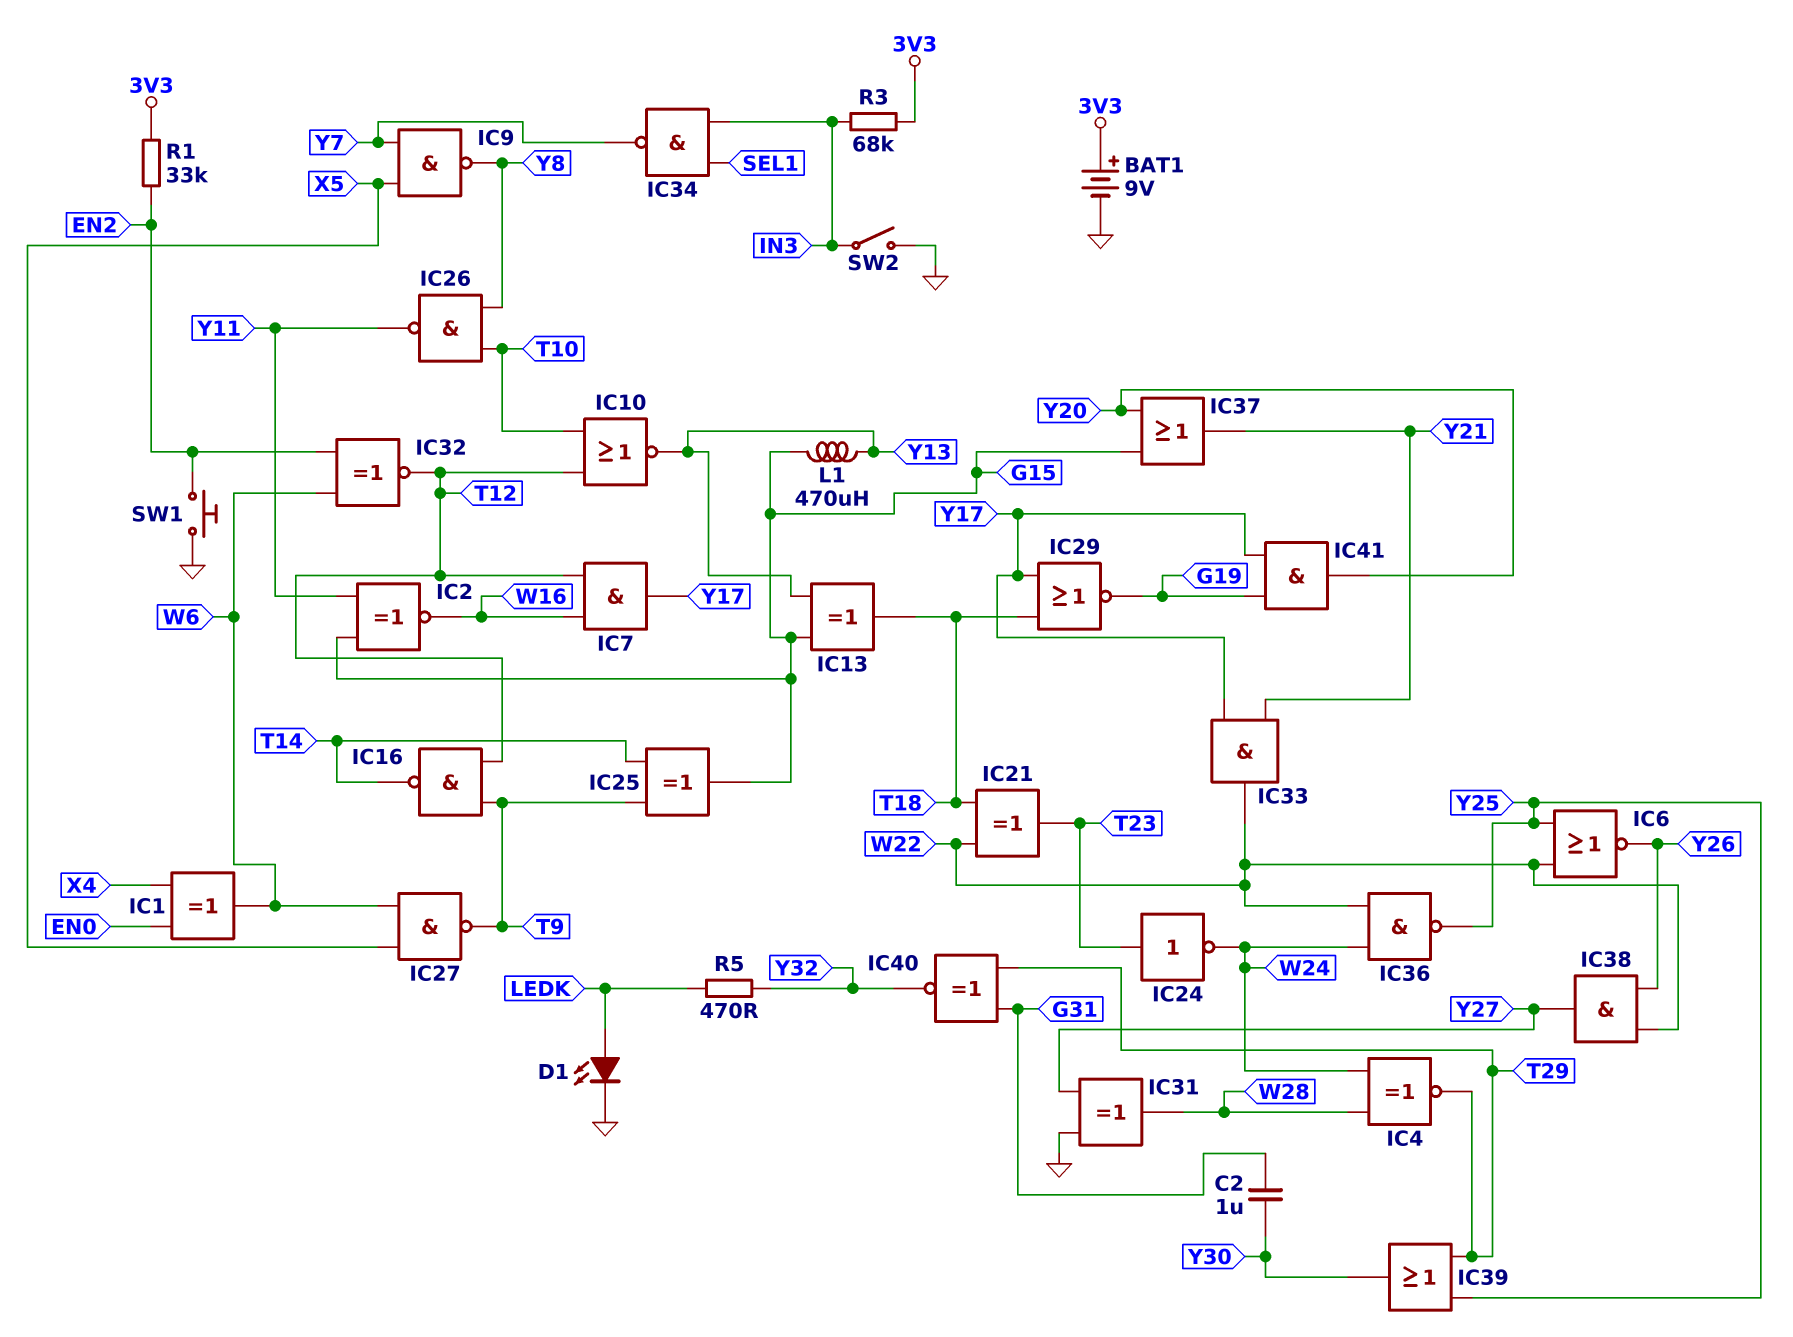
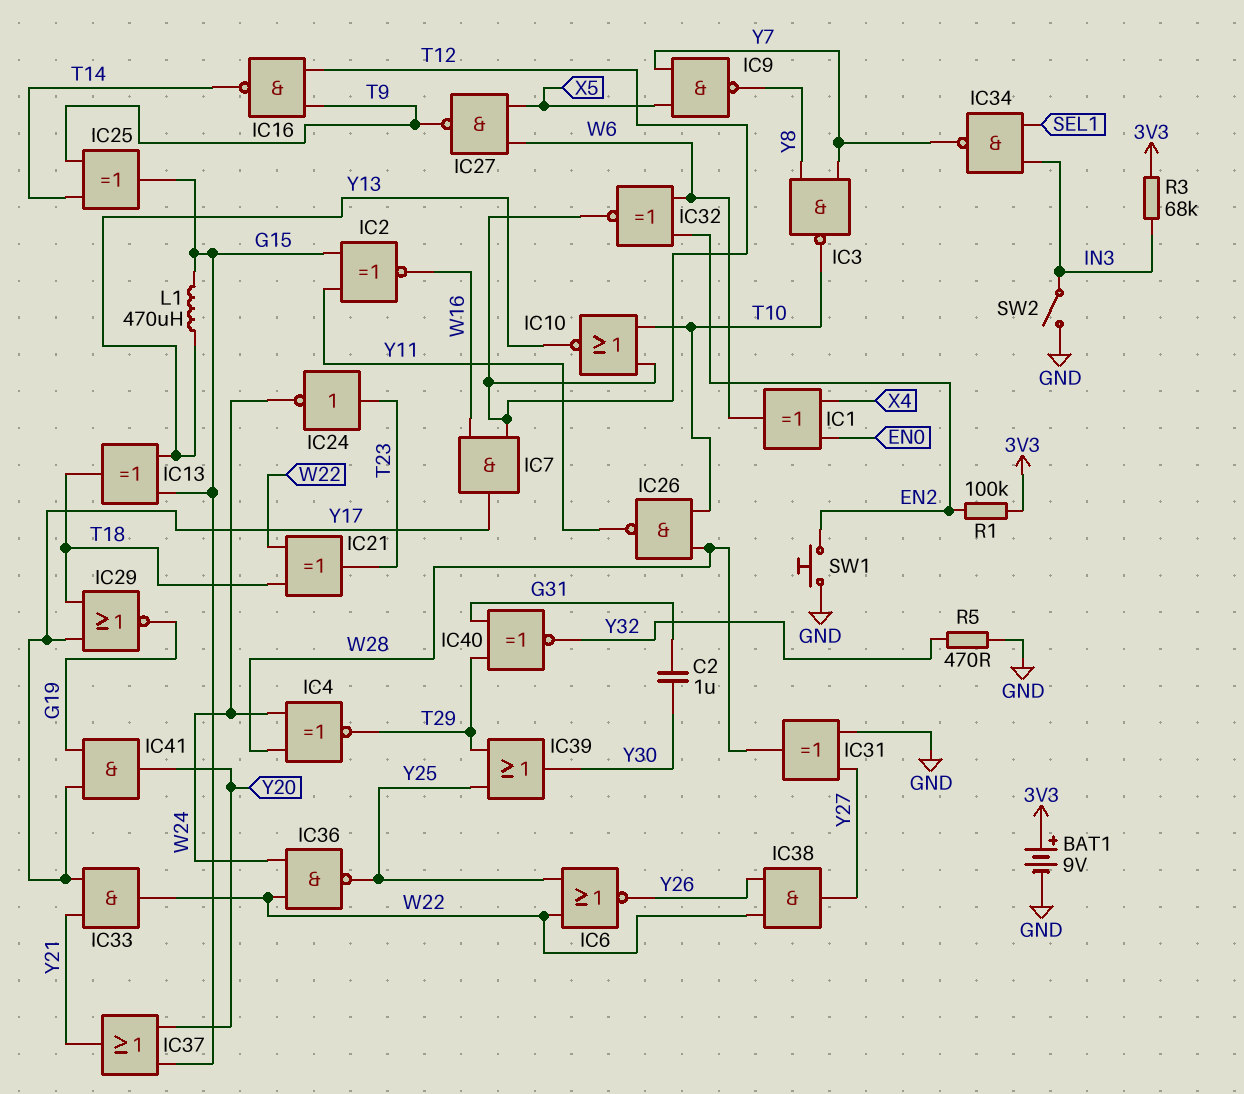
D1: LED (A LEDK, K GND) -> none
IC3: none -> NAND (in Y7, in Y8, out T10)
IC26: NAND (in T10, in Y8, out Y11) -> NAND (in T10, in W28, out Y11)
R1: 33k (3V3, EN2) -> 100k (3V3, EN2)
R5: 470 (LEDK, Y32) -> 470 (GND, Y32)

